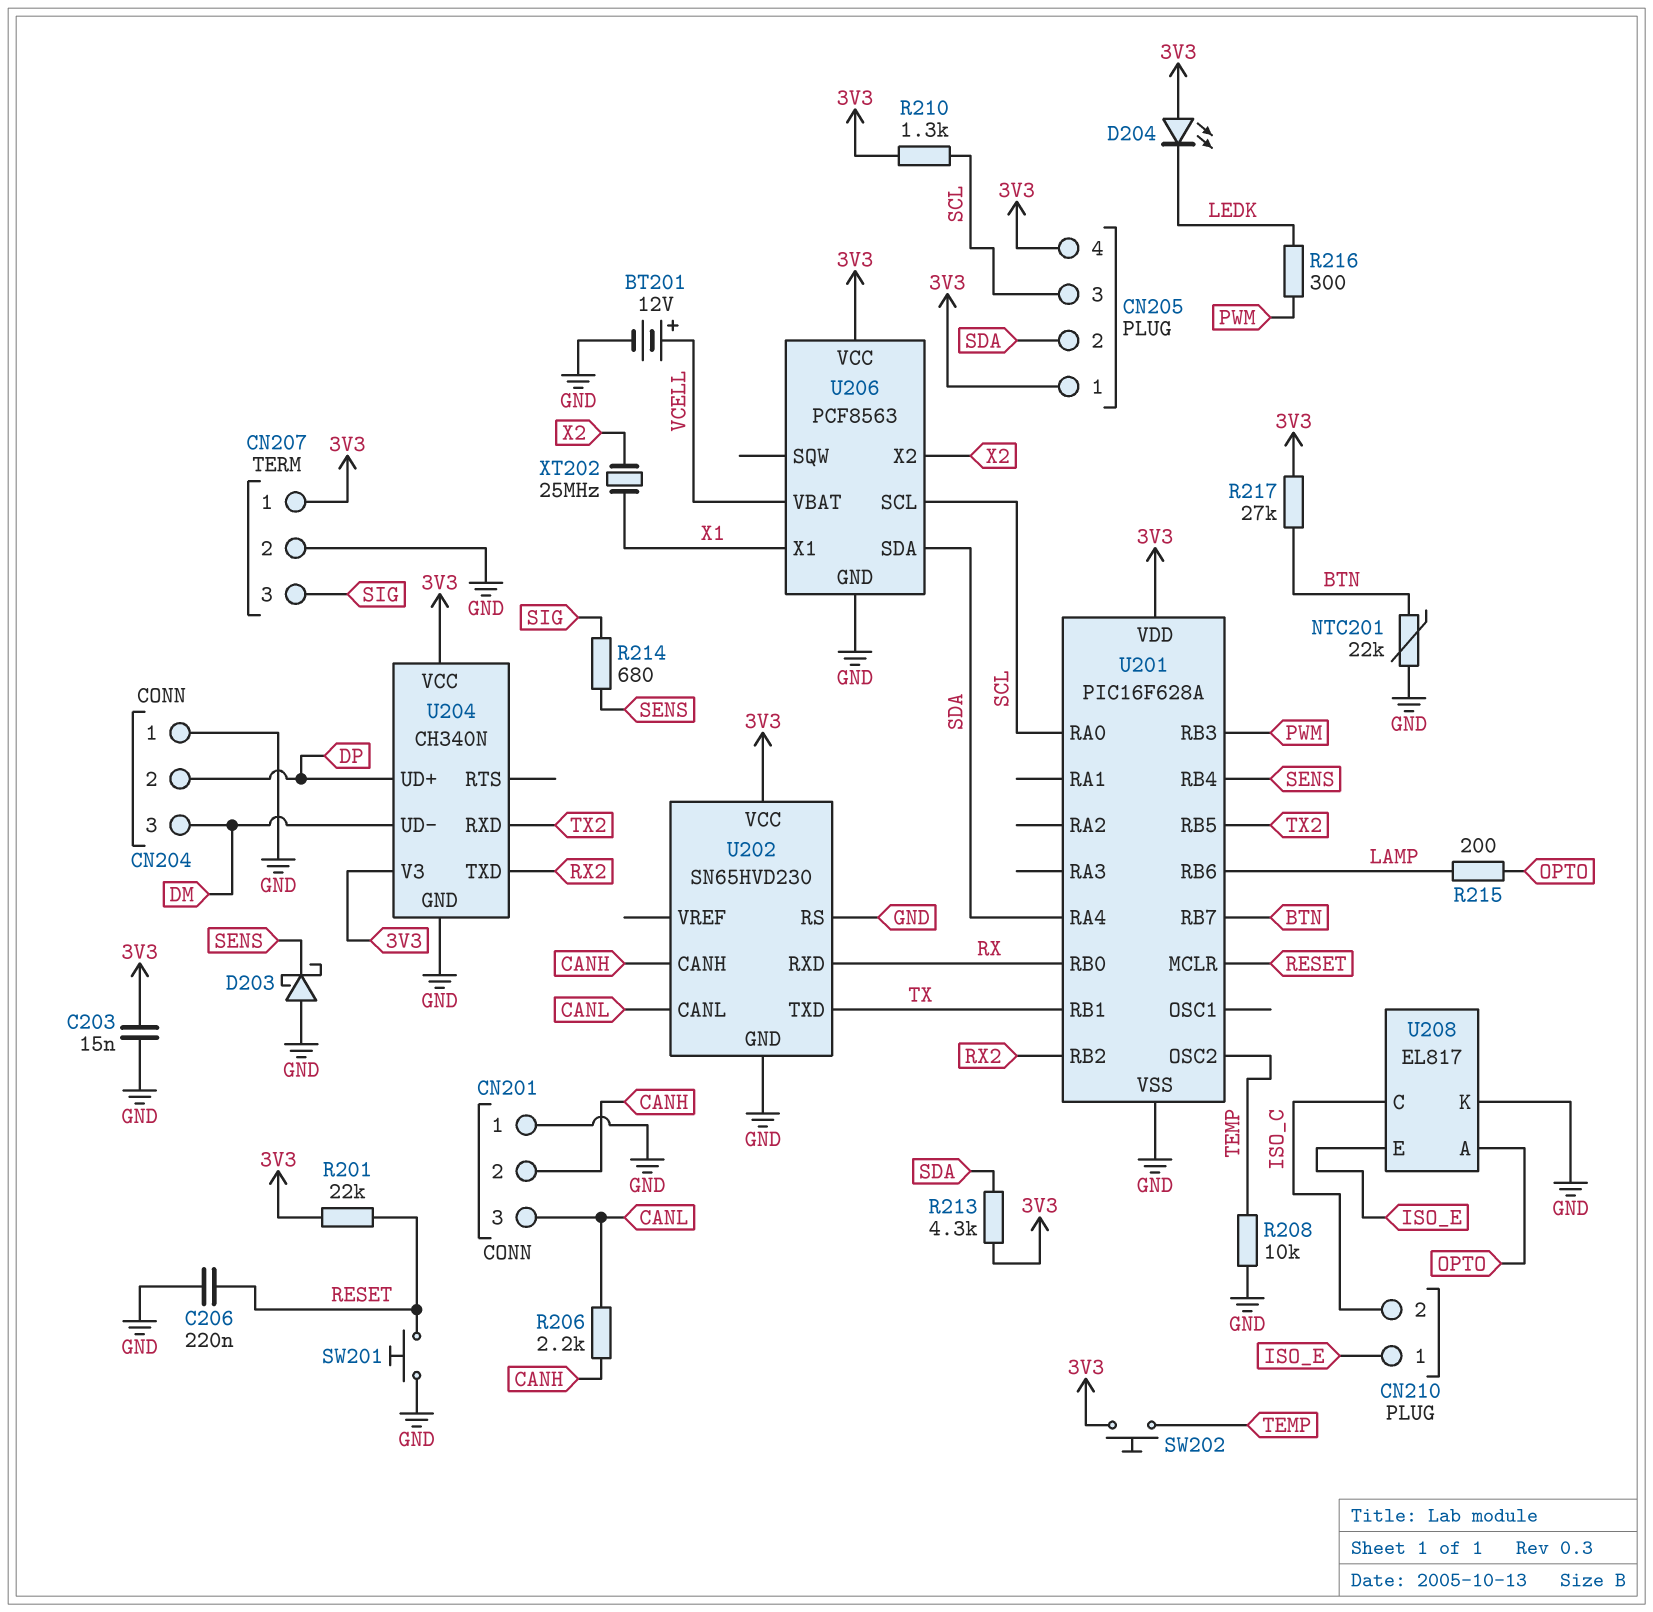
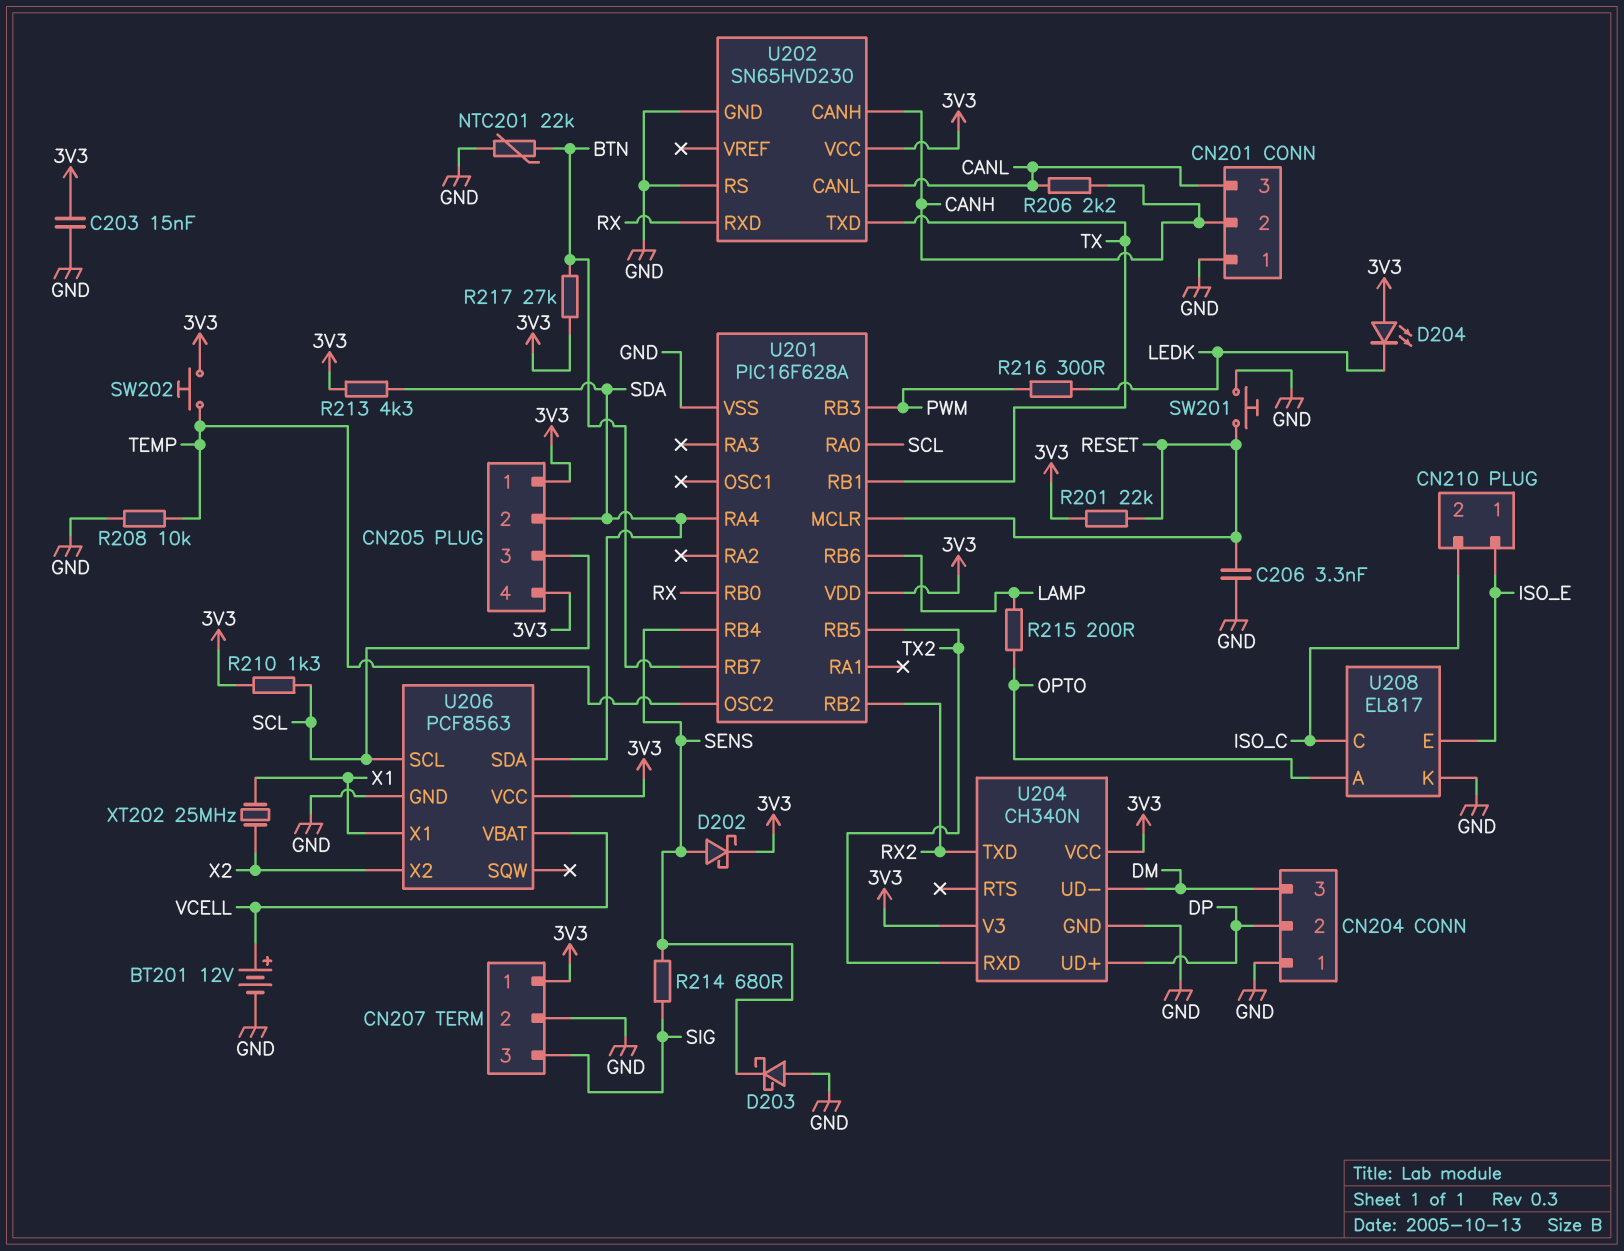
C206: 220nF (GND, RESET) -> 3.3nF (GND, RESET)
D202: none -> schottky (A SENS, K 3V3)

